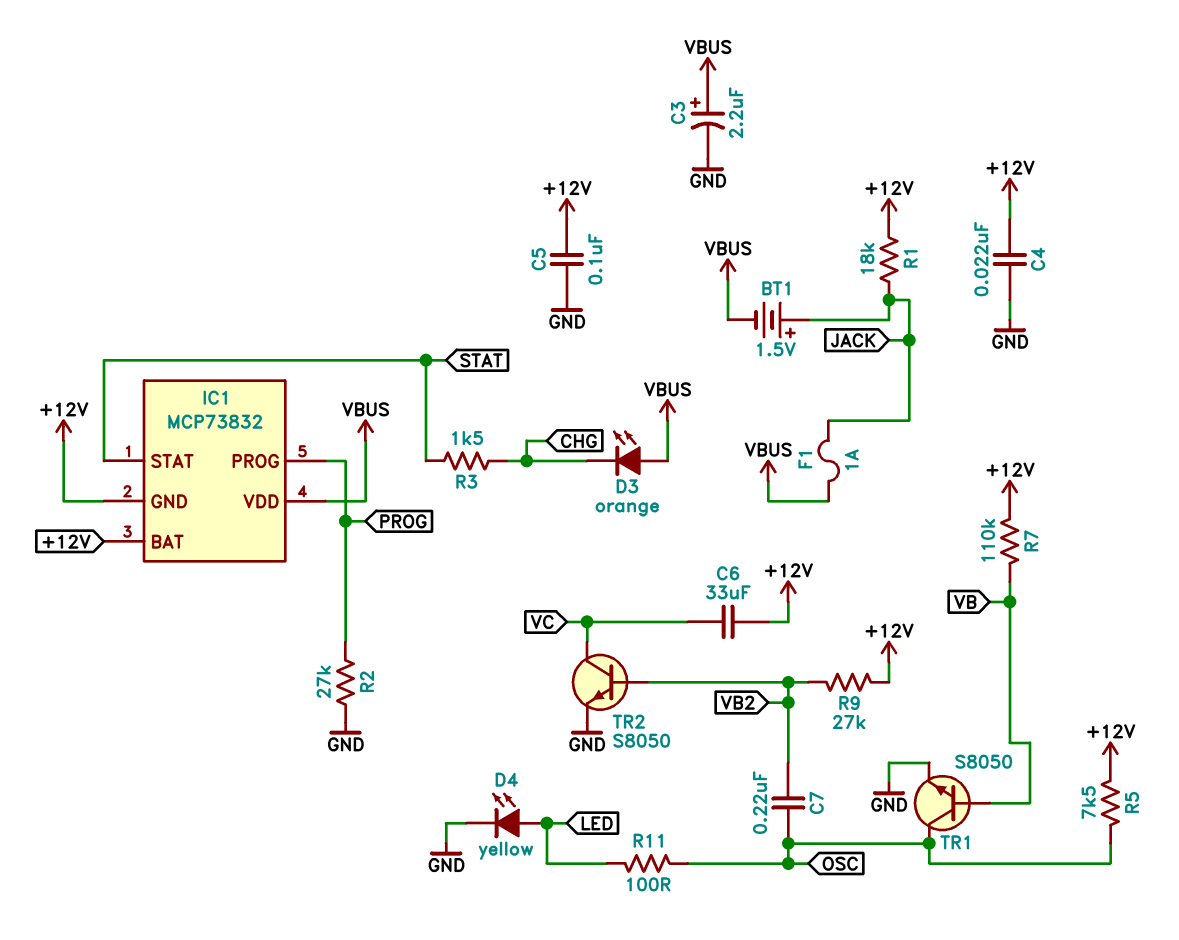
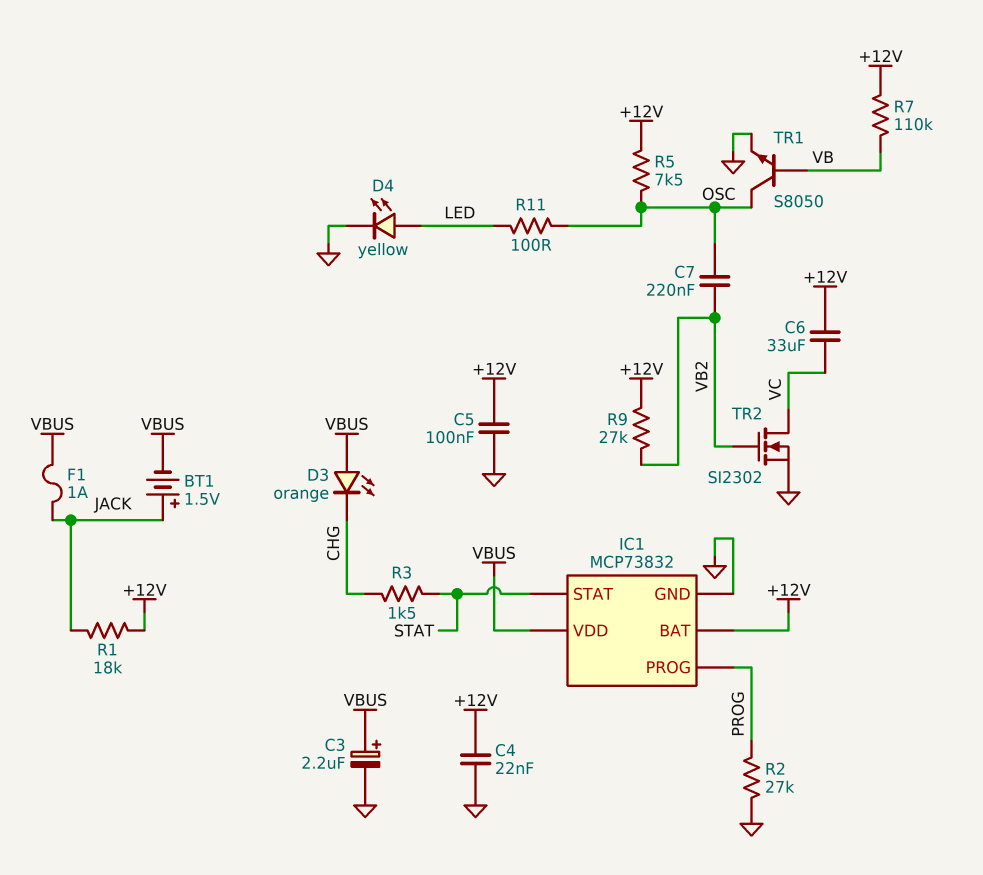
IC1 pin GND: +12V -> GND
TR2: NPN S8050 (B VB2, C VC, E GND) -> NMOS SI2302 (G VB2, D VC, S GND)

